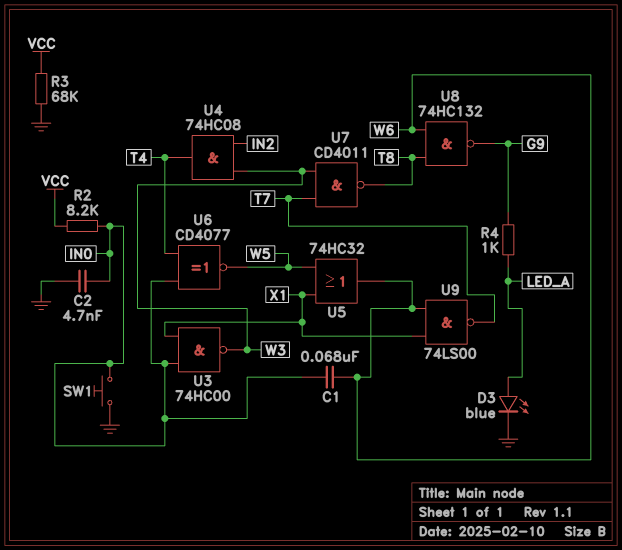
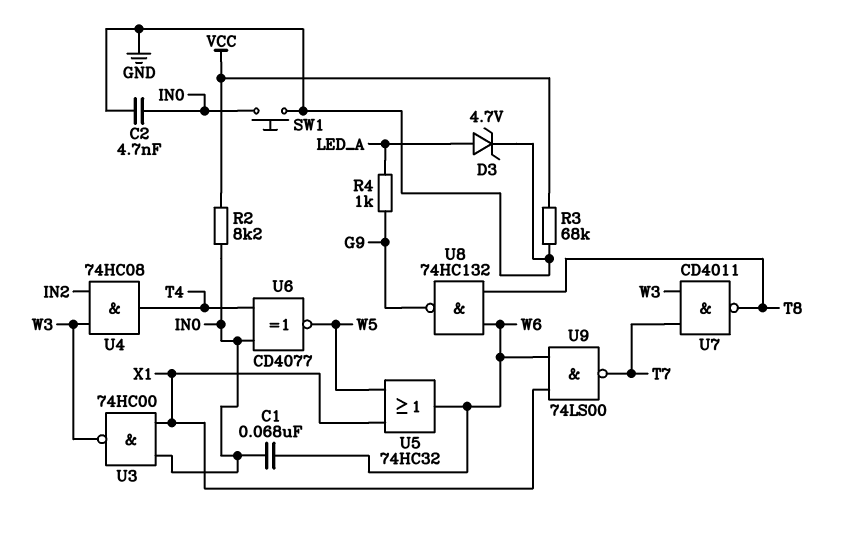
D3: LED blue (A LED_A, K GND) -> zener 4.7V (A LED_A, K GND)

